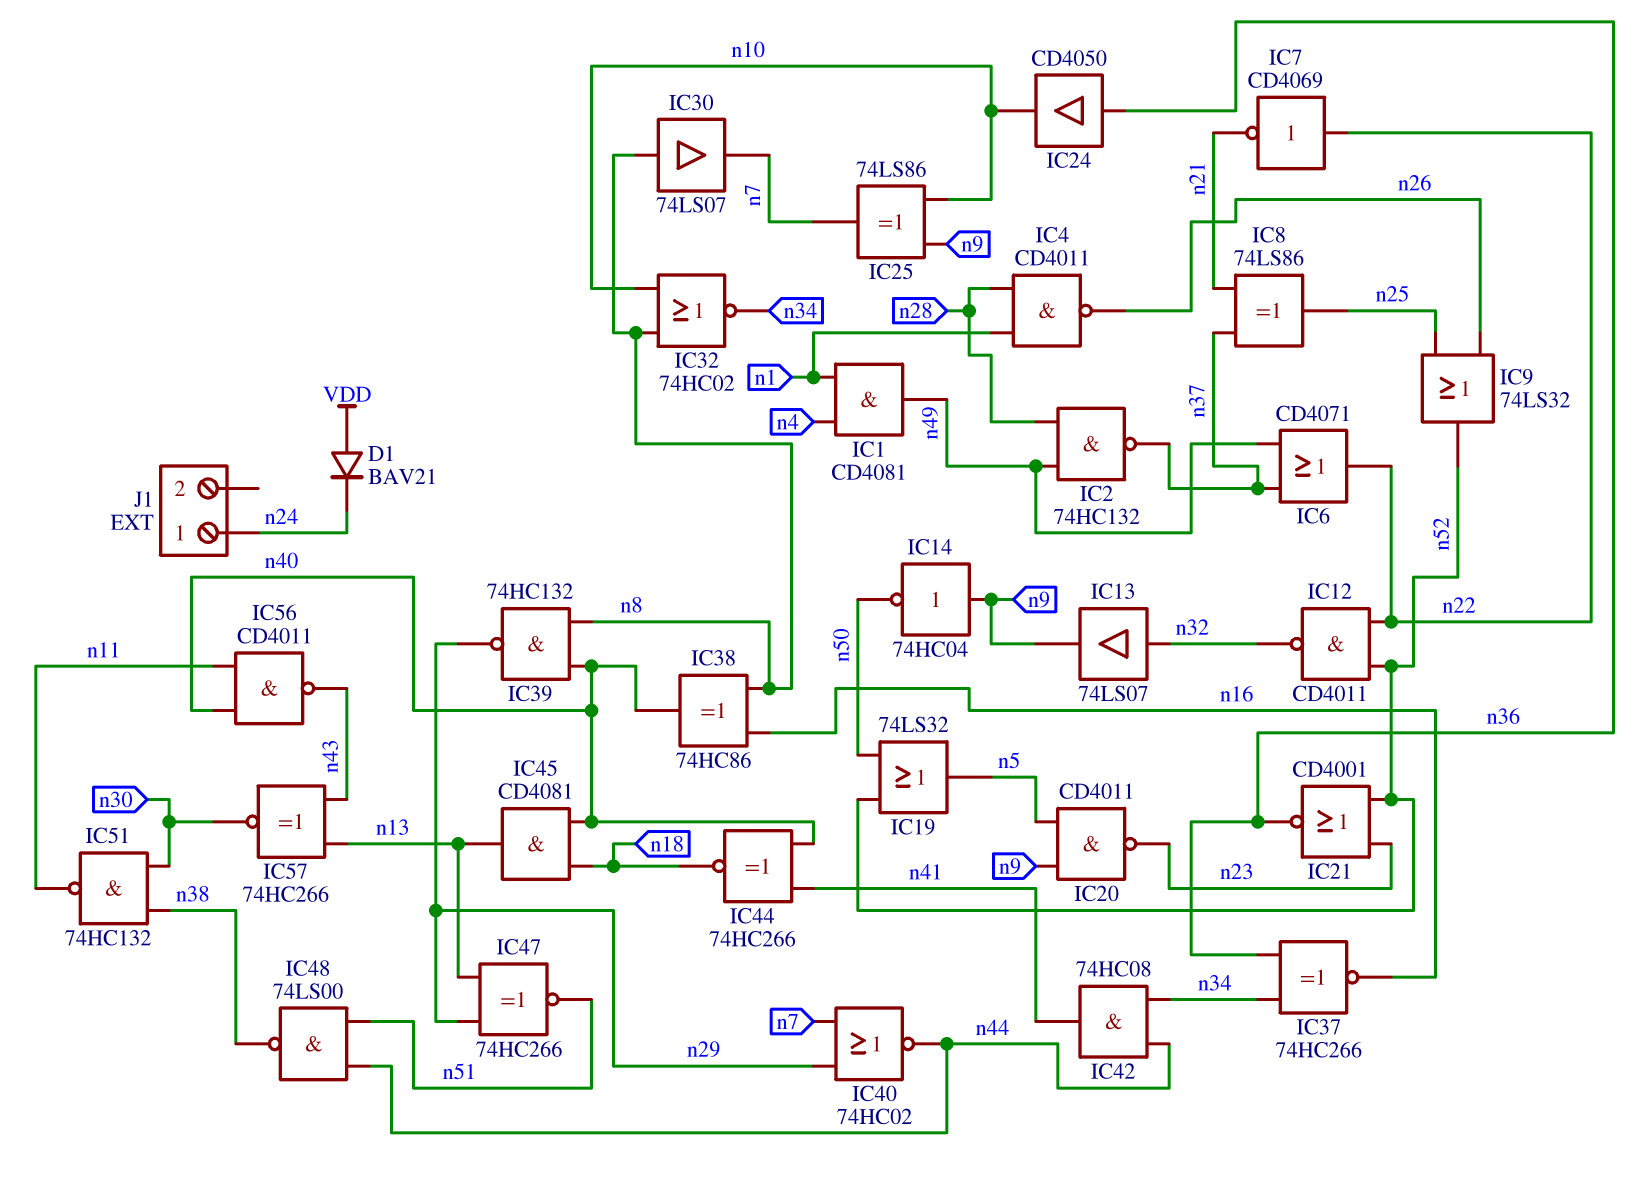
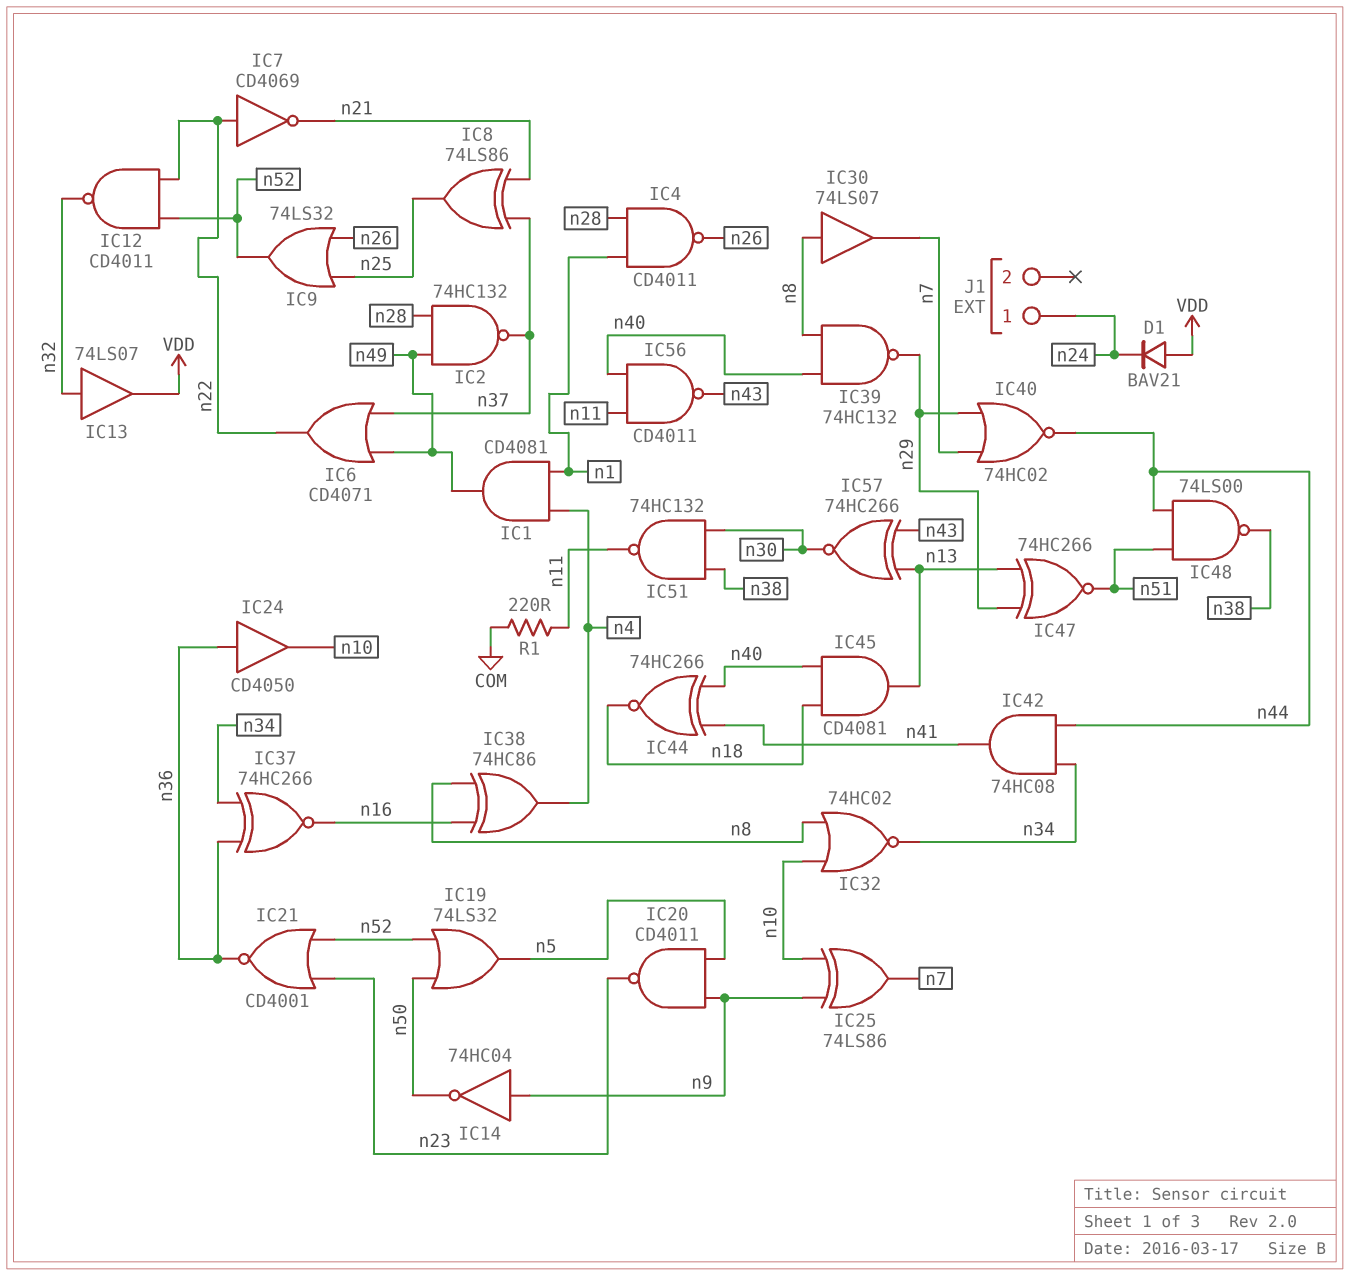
IC13: buffer 74LS07 (in n32, out n9) -> buffer 74LS07 (in n32, out VDD)
IC38: XOR 74HC86 (in n8, in n16, out n40) -> XOR 74HC86 (in n8, in n16, out n4)
R1: none -> 220 (COM, n11)

